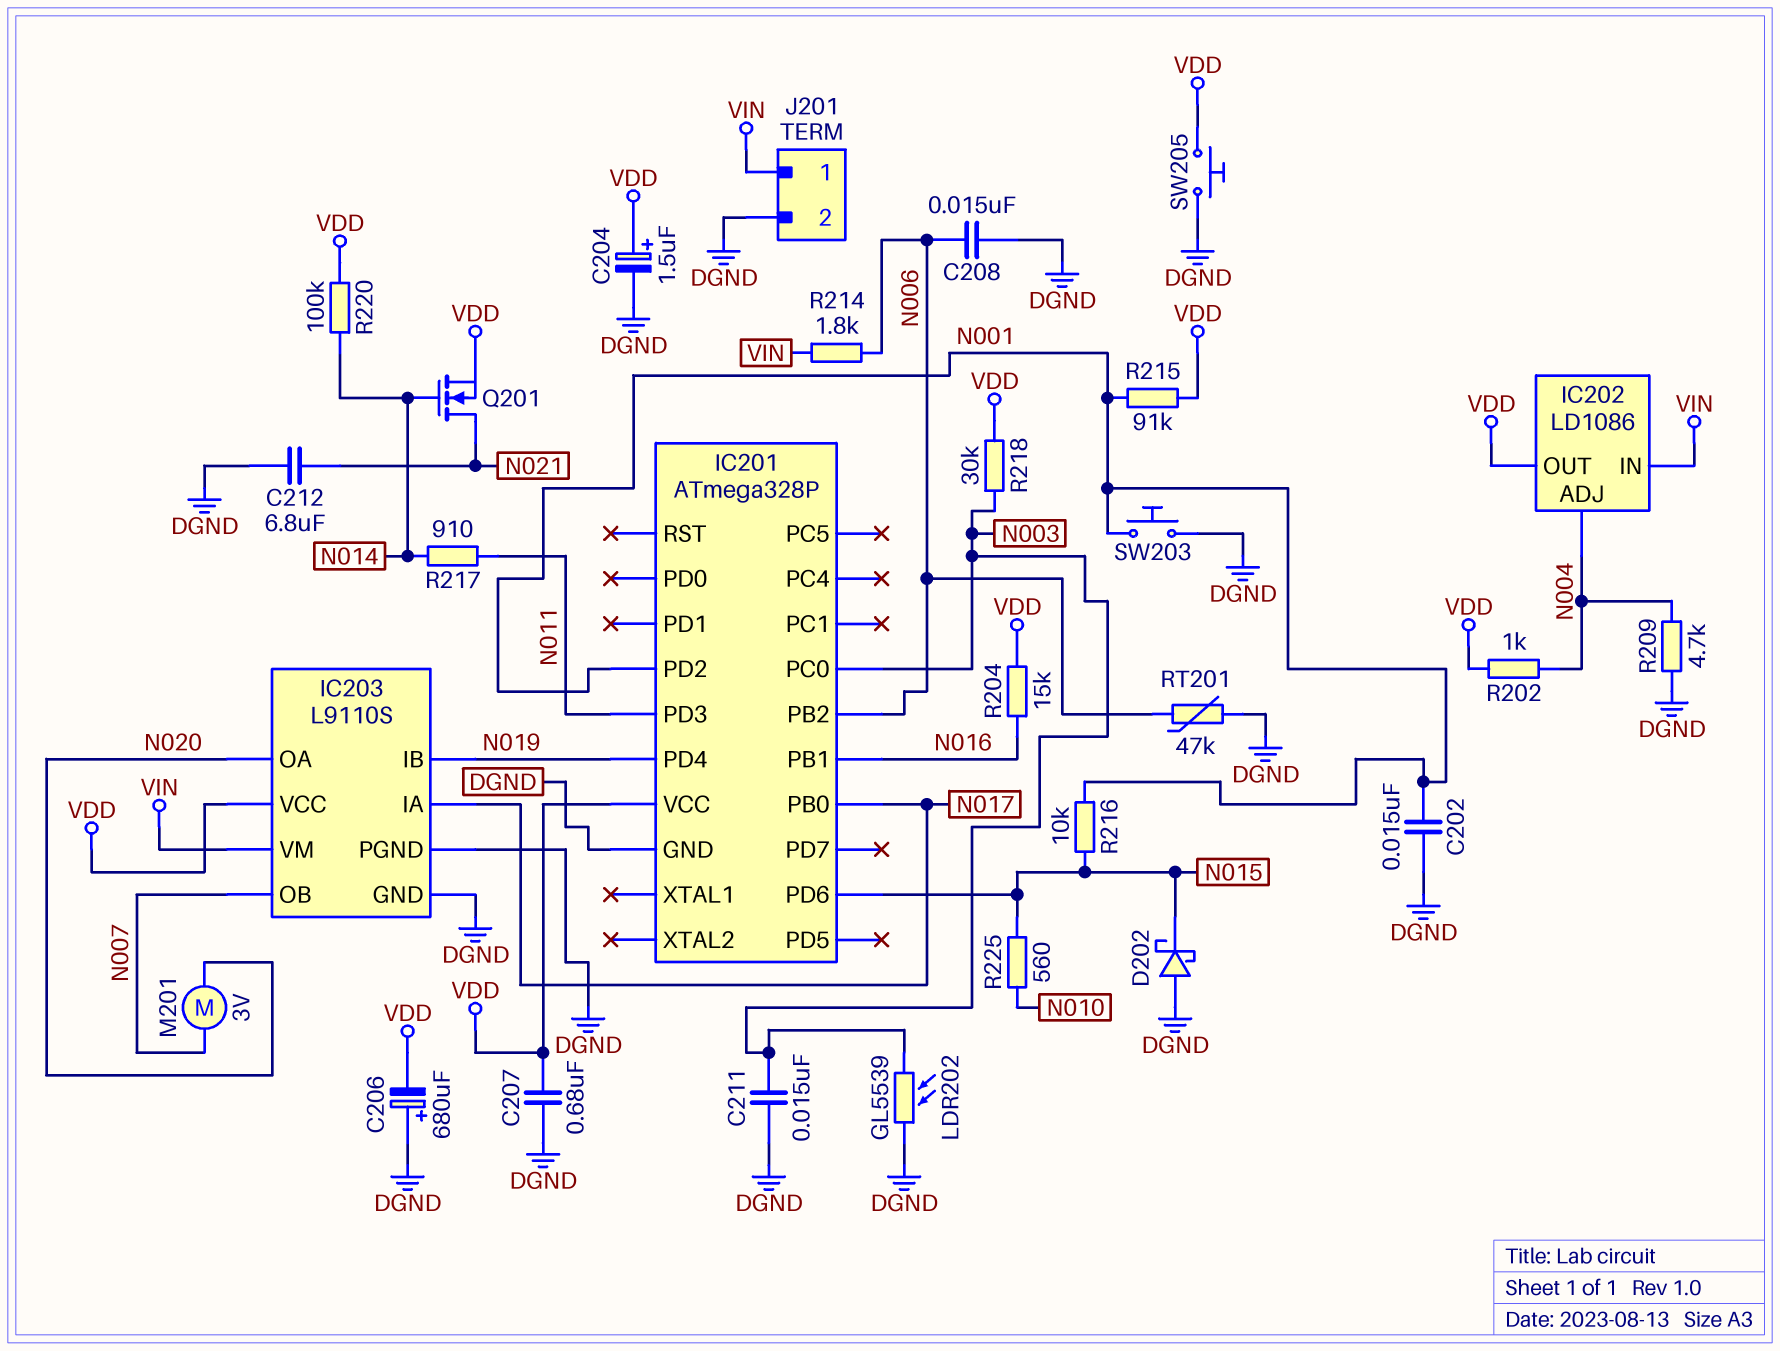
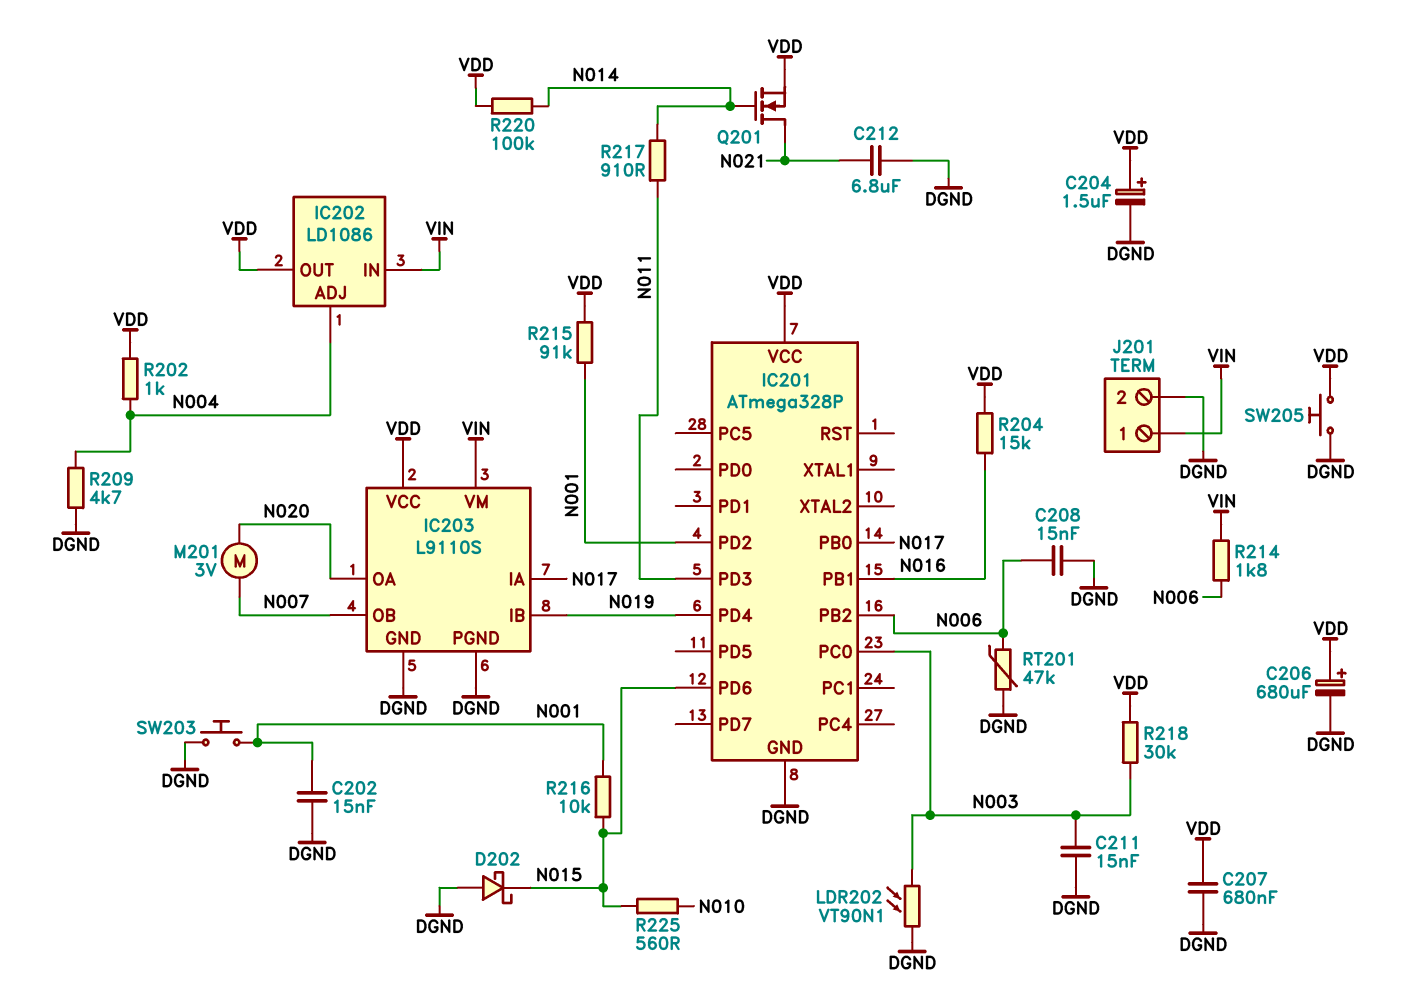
C206: 680uF (plus DGND, minus VDD) -> 680uF (plus VDD, minus DGND)
LDR202: GL5539 (DGND, N003) -> VT90N1 (DGND, N003)

